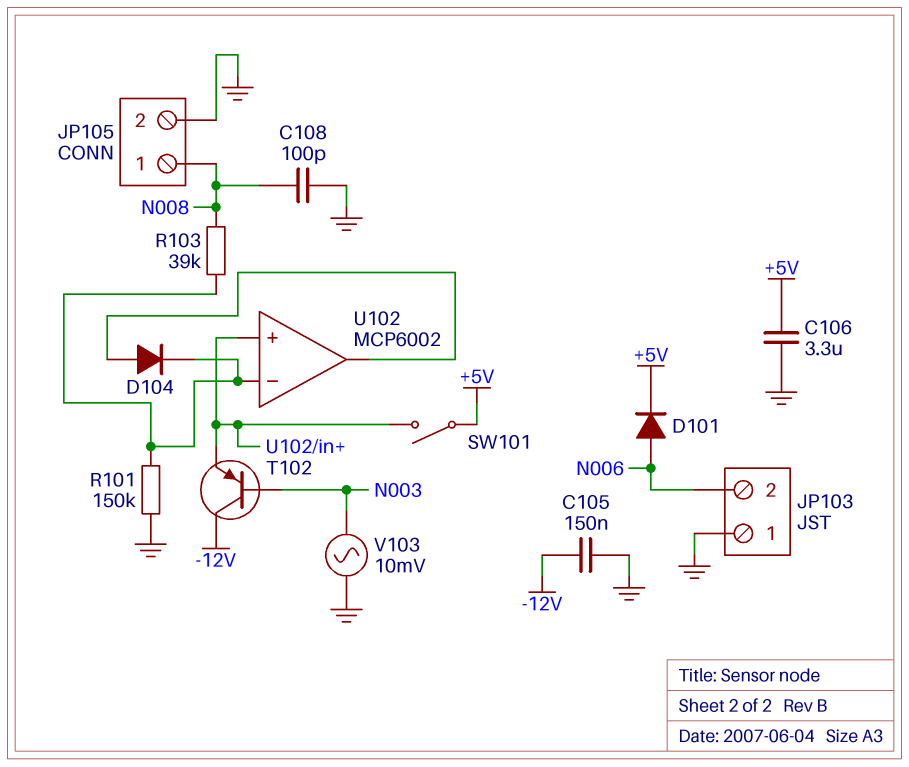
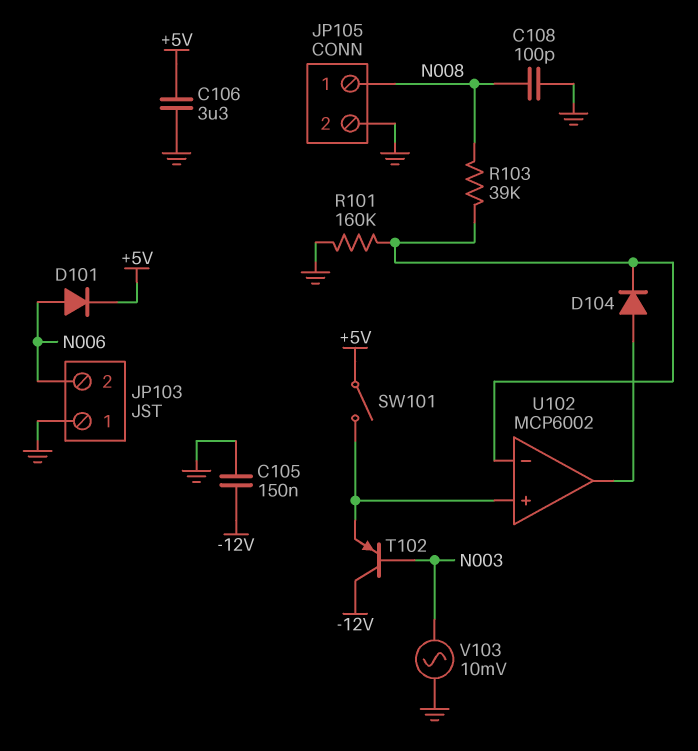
R101: 150k (GND, U102/in-) -> 160k (GND, U102/in-)

